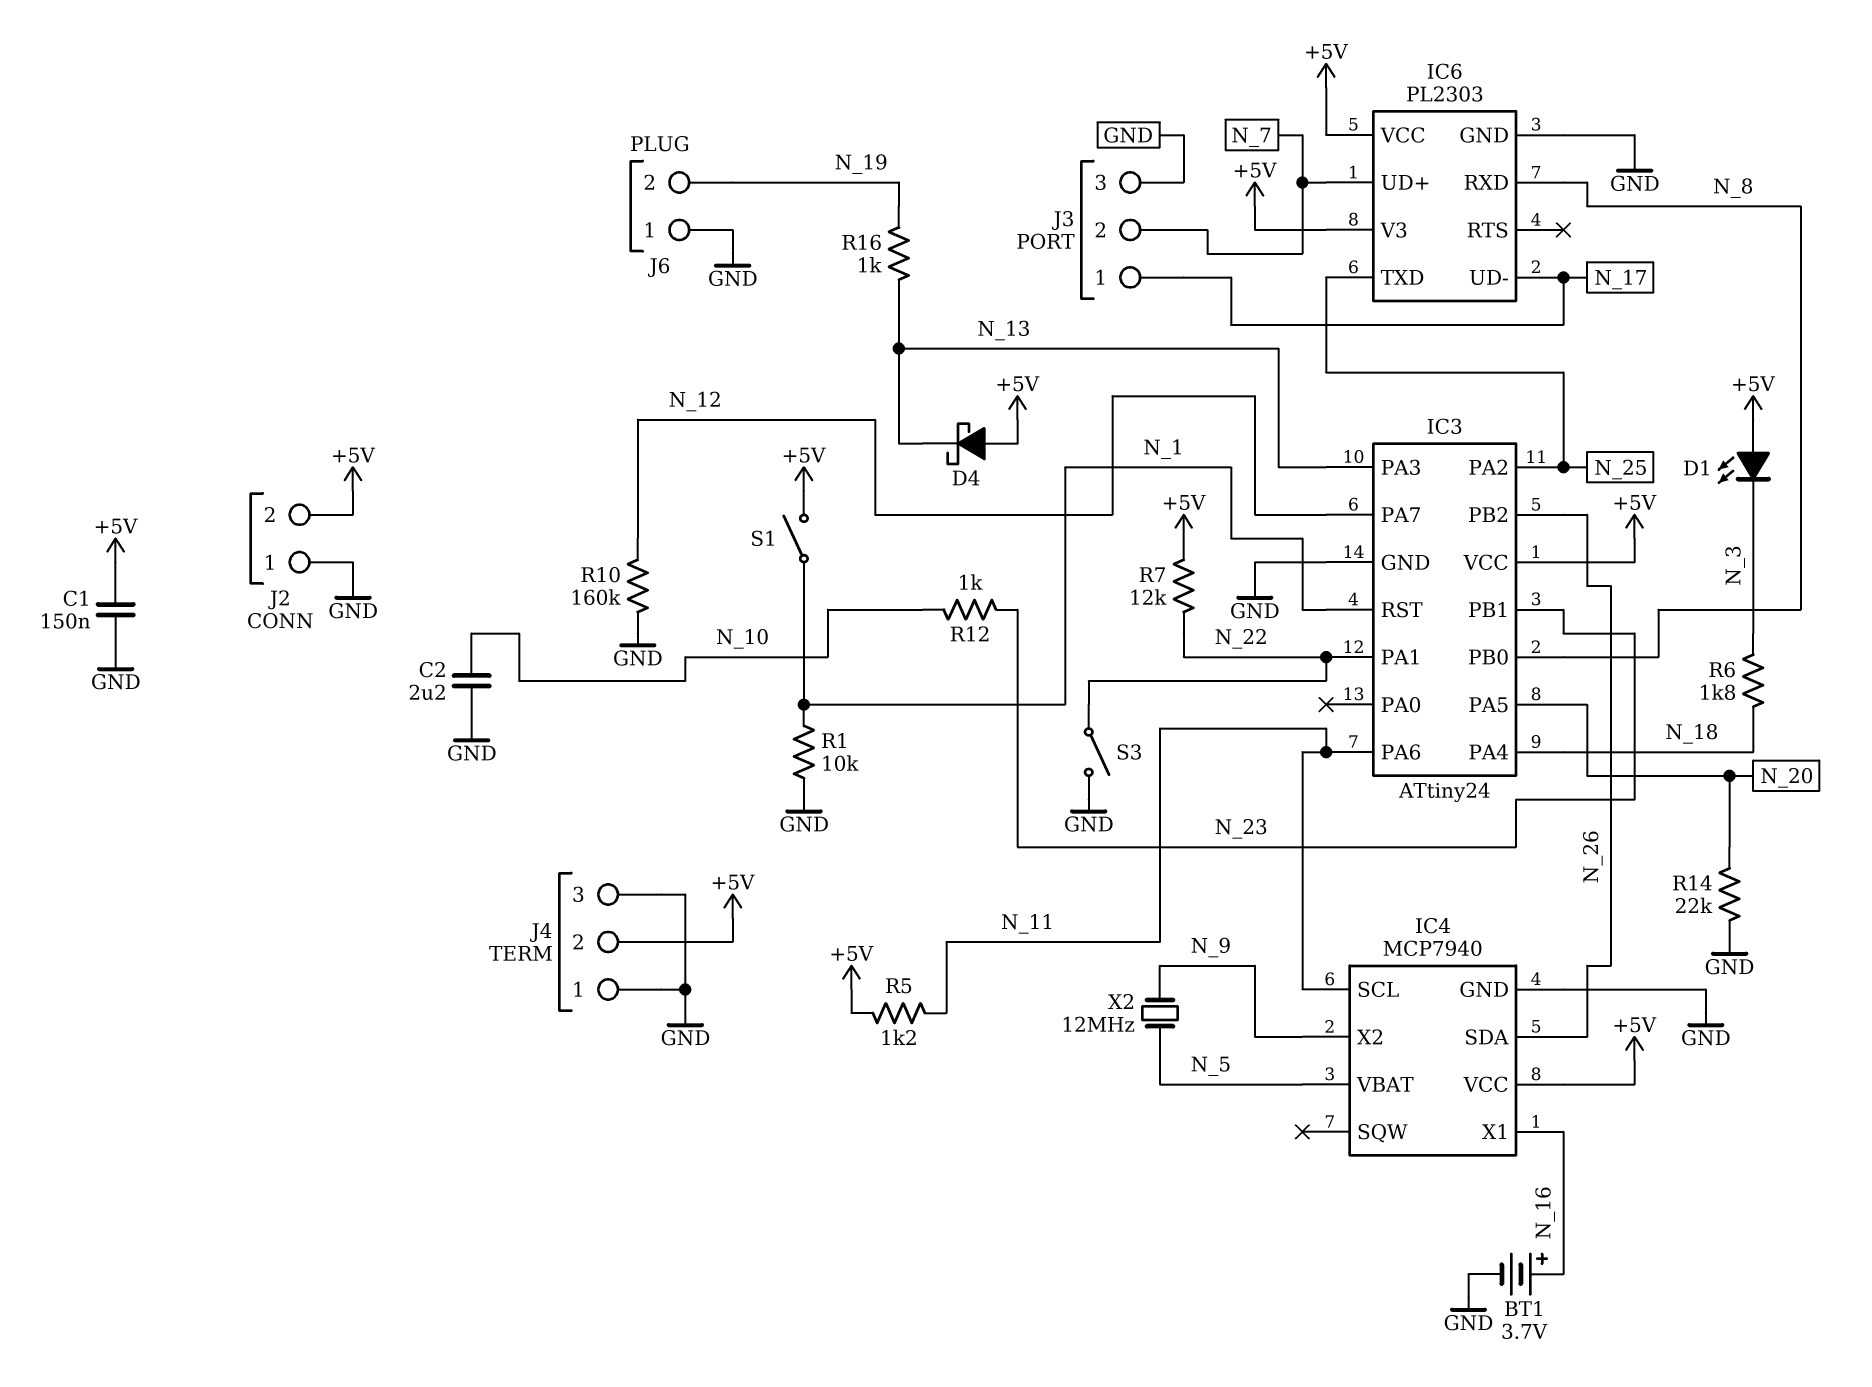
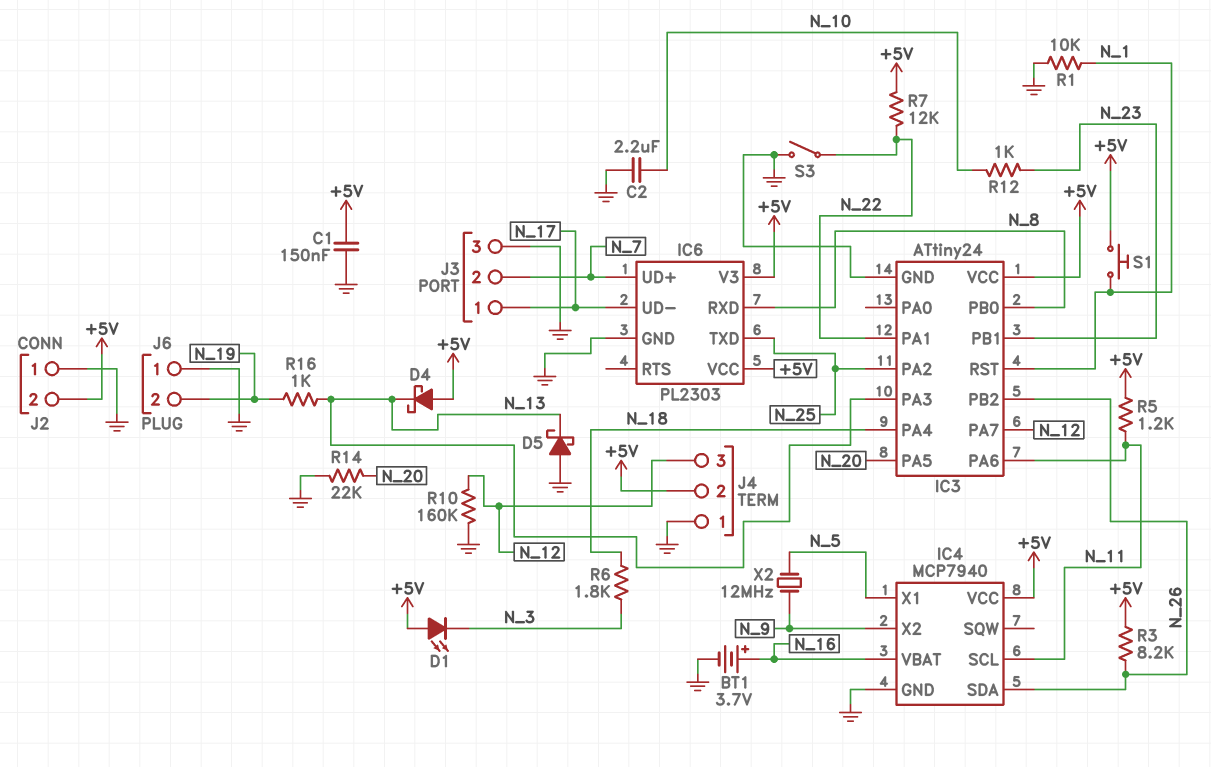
D5: none -> schottky (A GND, K N_13)
IC4 pin VBAT: N_5 -> N_16
IC4 pin X1: N_16 -> N_5
J4 pin 3: GND -> N_12
R3: none -> 8.2k (+5V, N_26)
S1: switch (+5V, N_1) -> button (+5V, N_1)

